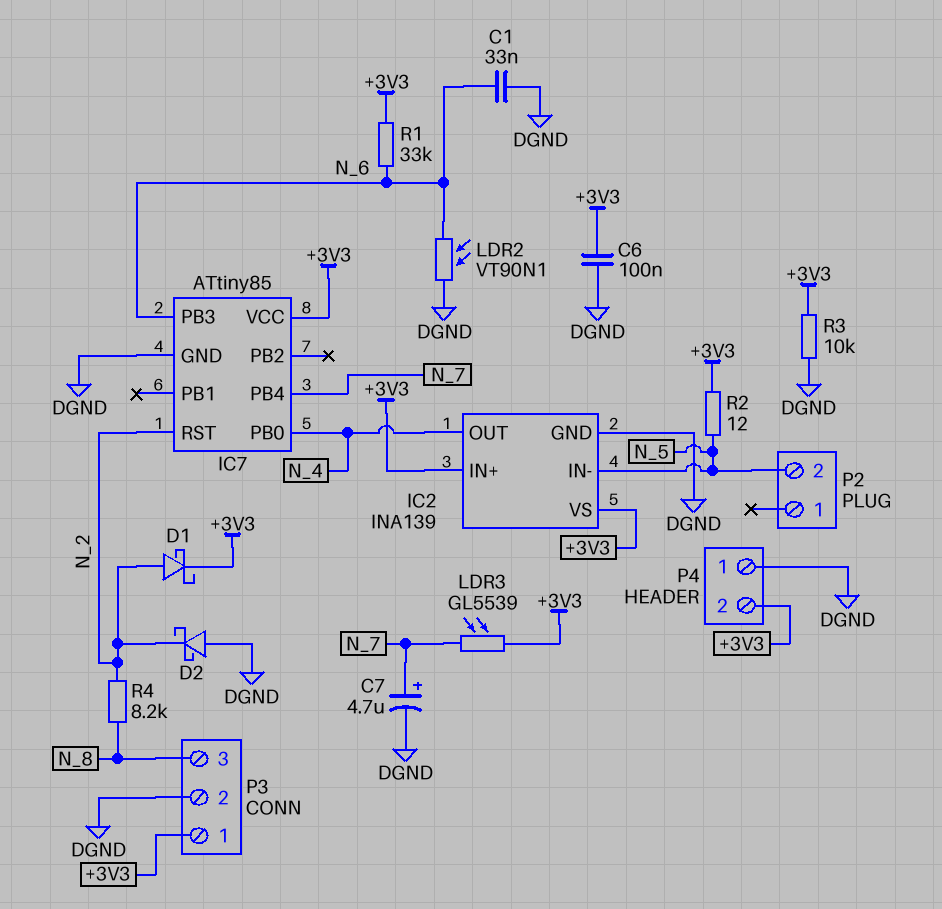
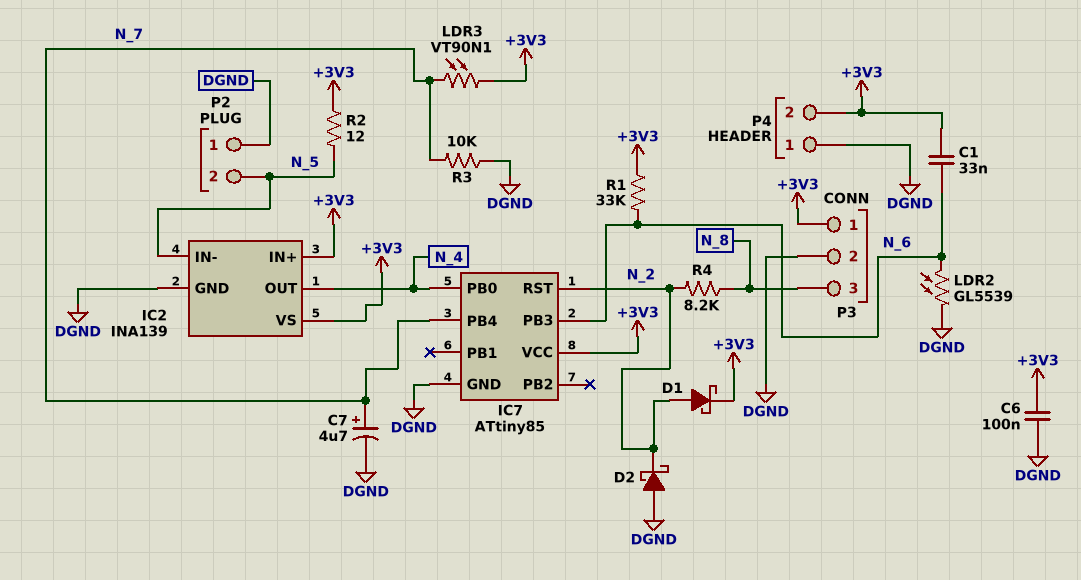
C1: 33nF (DGND, N_6) -> 33nF (+3V3, N_6)
LDR2: VT90N1 (DGND, N_6) -> GL5539 (DGND, N_6)
LDR3: GL5539 (+3V3, N_7) -> VT90N1 (+3V3, N_7)
P2 pin 1: none -> DGND
R3: 10k (+3V3, DGND) -> 10k (DGND, N_7)

